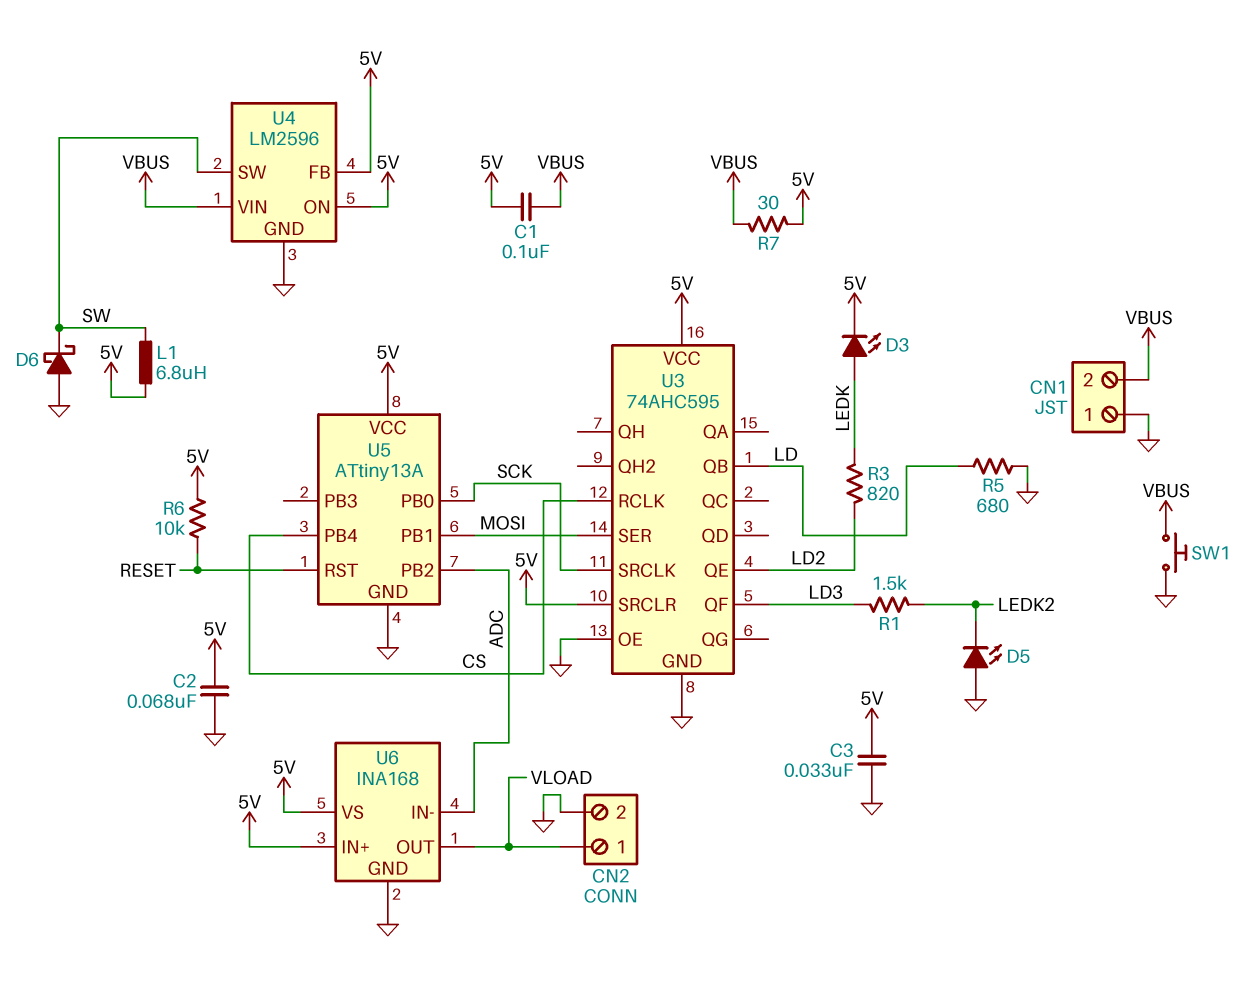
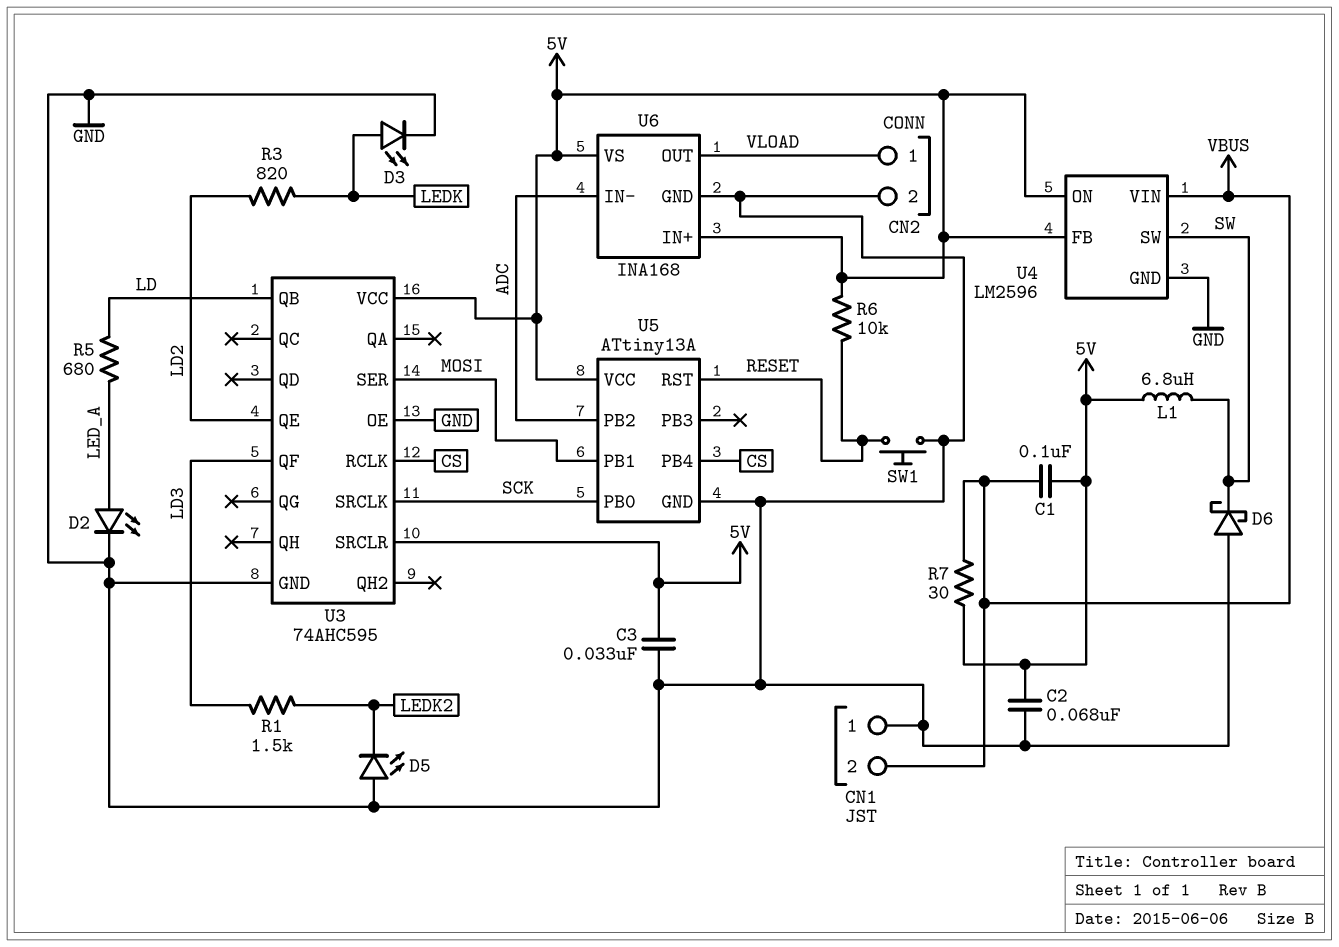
D2: none -> LED (A LED_A, K GND)
D3: LED (A LEDK, K 5V) -> LED (A LEDK, K GND)
R5: 680 (GND, LD) -> 680 (LD, LED_A)
SW1: button (GND, VBUS) -> button (GND, RESET)

